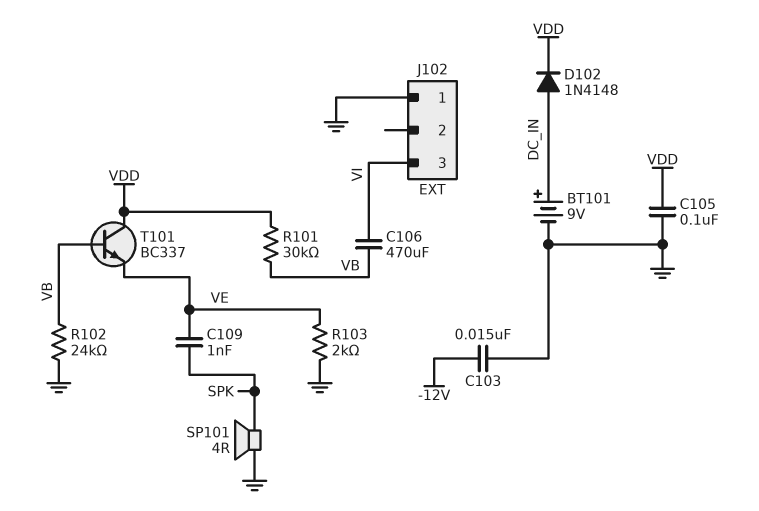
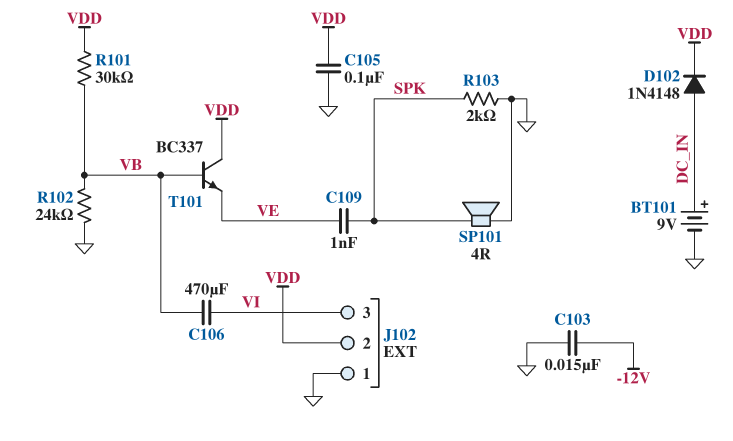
J102 pin 2: none -> VDD
R103: 2k (GND, VE) -> 2k (GND, SPK)

